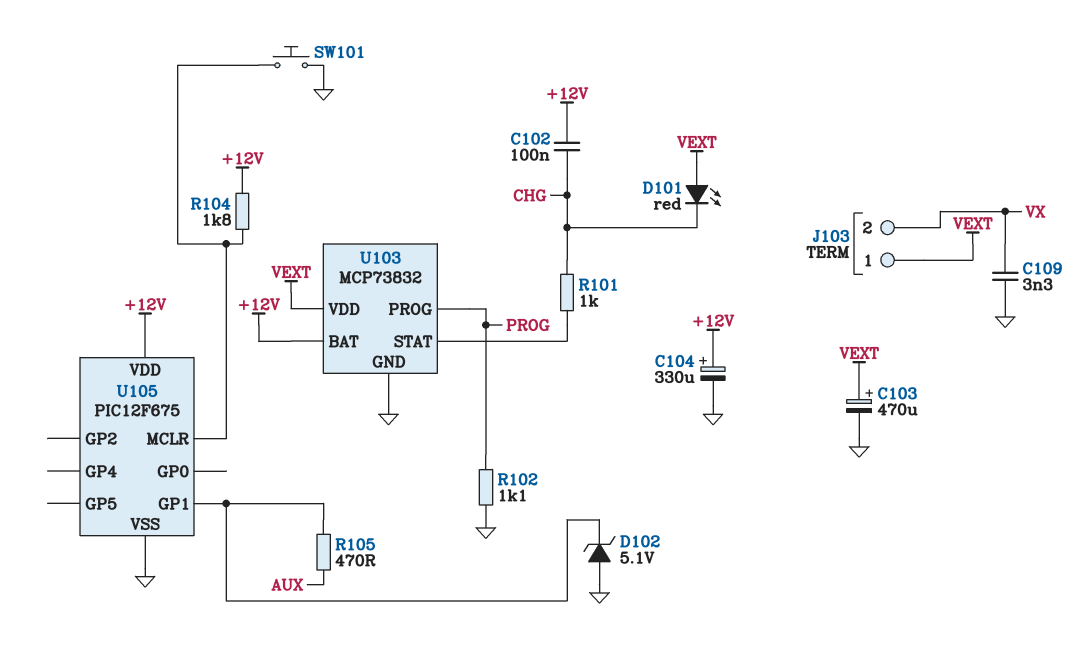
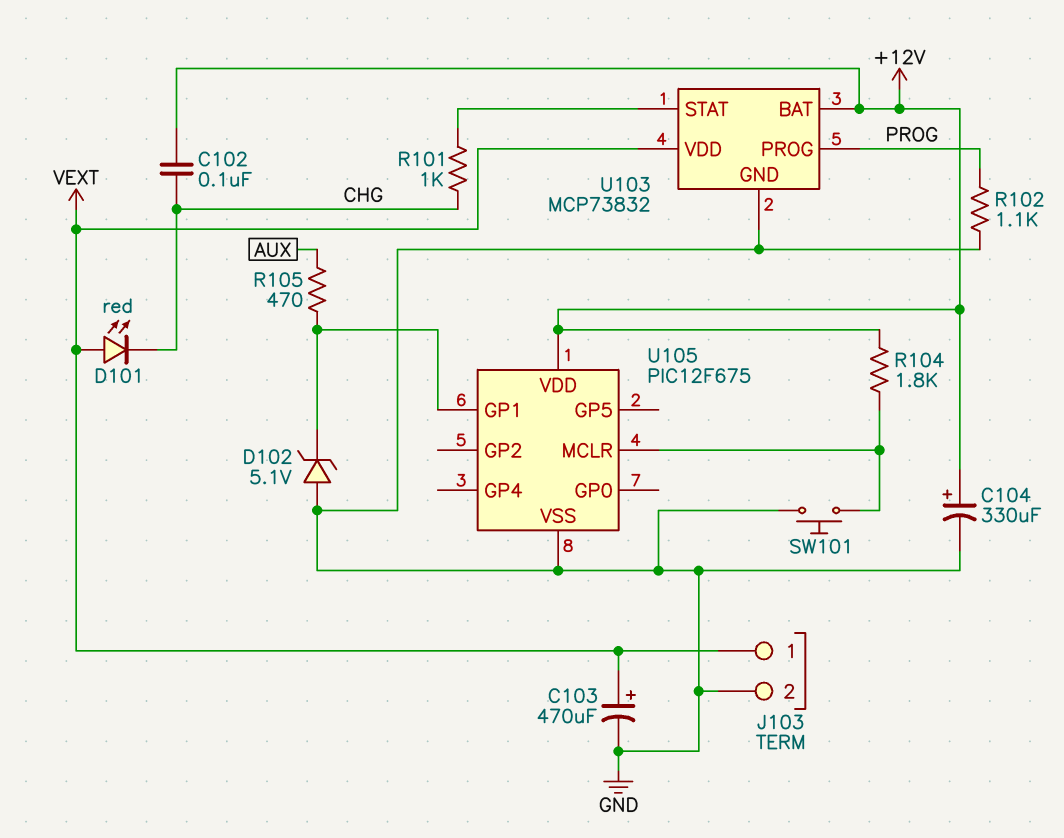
C109: 3.3nF (GND, VX) -> none
J103 pin 2: VX -> GND

